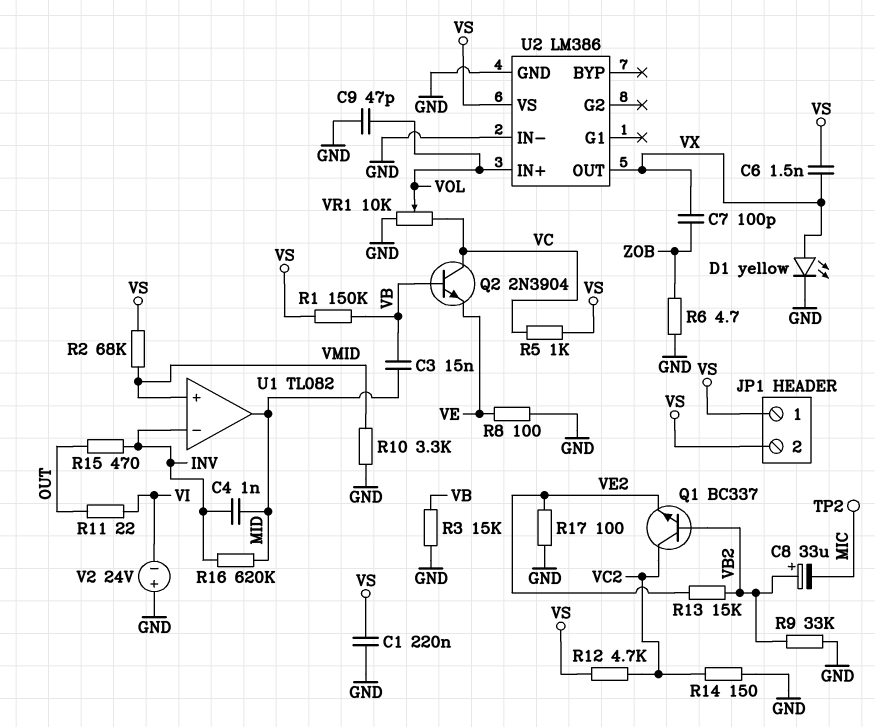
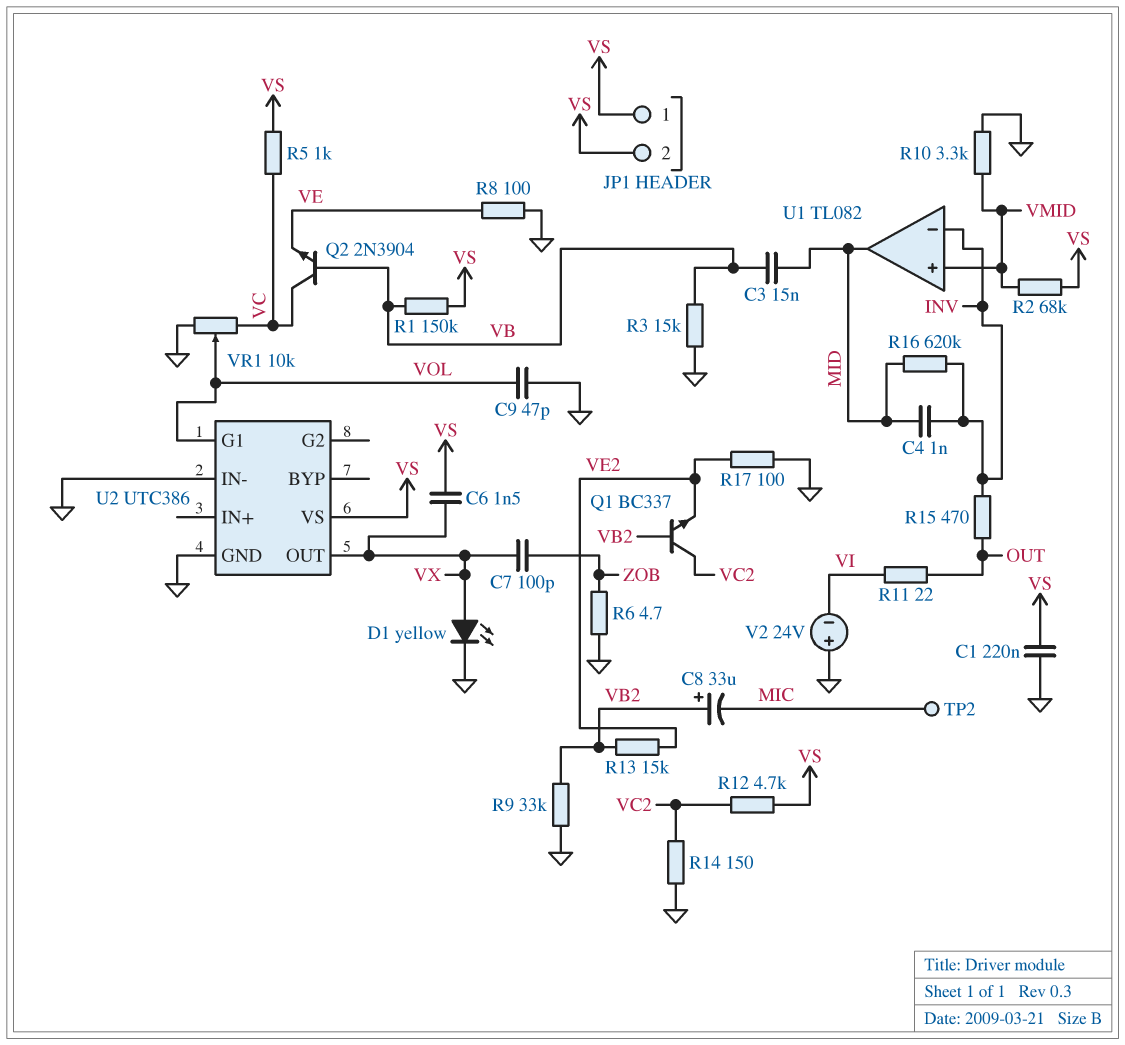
U2: LM386 -> UTC386
U2 pin G1: none -> VOL
U2 pin IN+: VOL -> none

